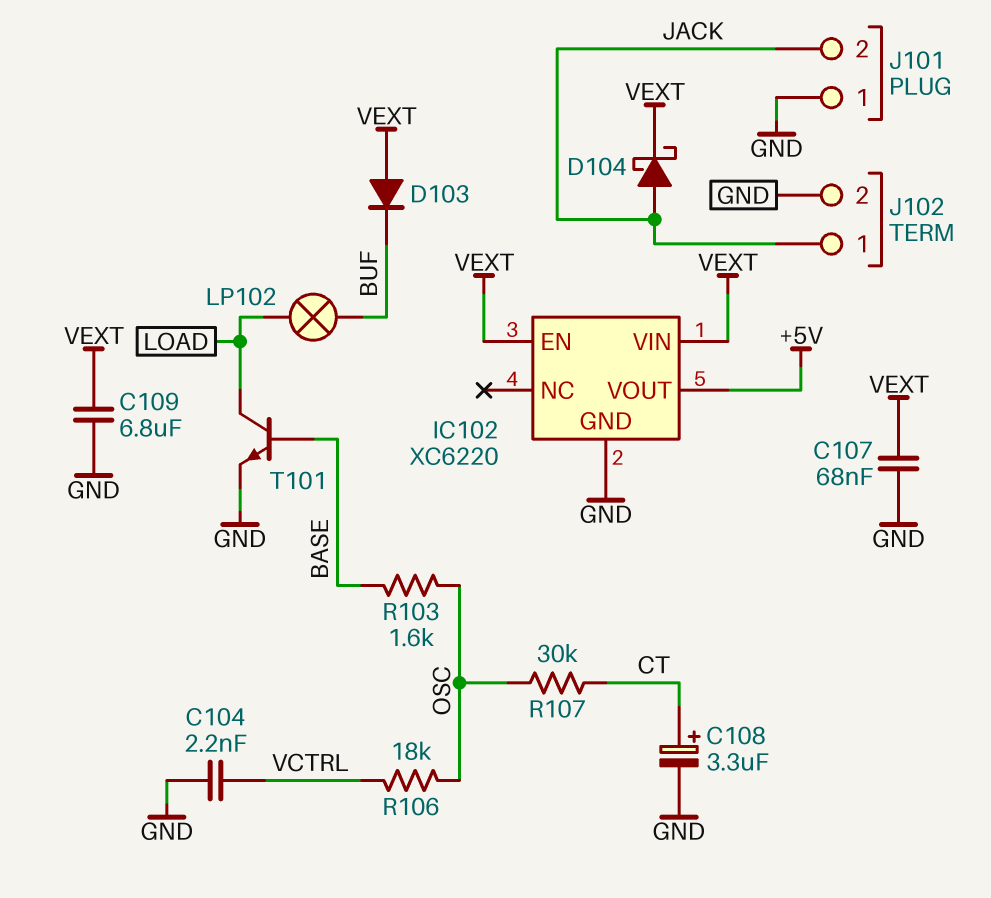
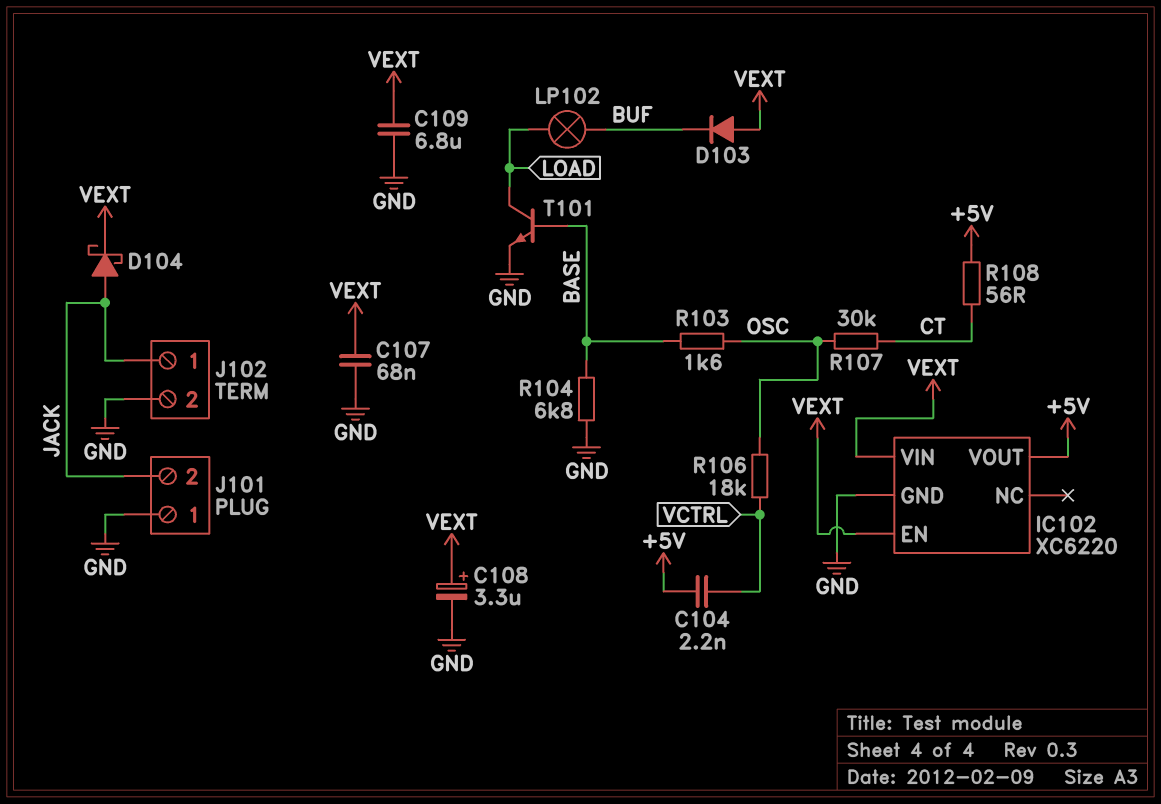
C104: 2.2nF (GND, VCTRL) -> 2.2nF (+5V, VCTRL)
C108: 3.3uF (plus CT, minus GND) -> 3.3uF (plus VEXT, minus GND)
R104: none -> 6.8k (BASE, GND)
R108: none -> 56 (+5V, CT)

